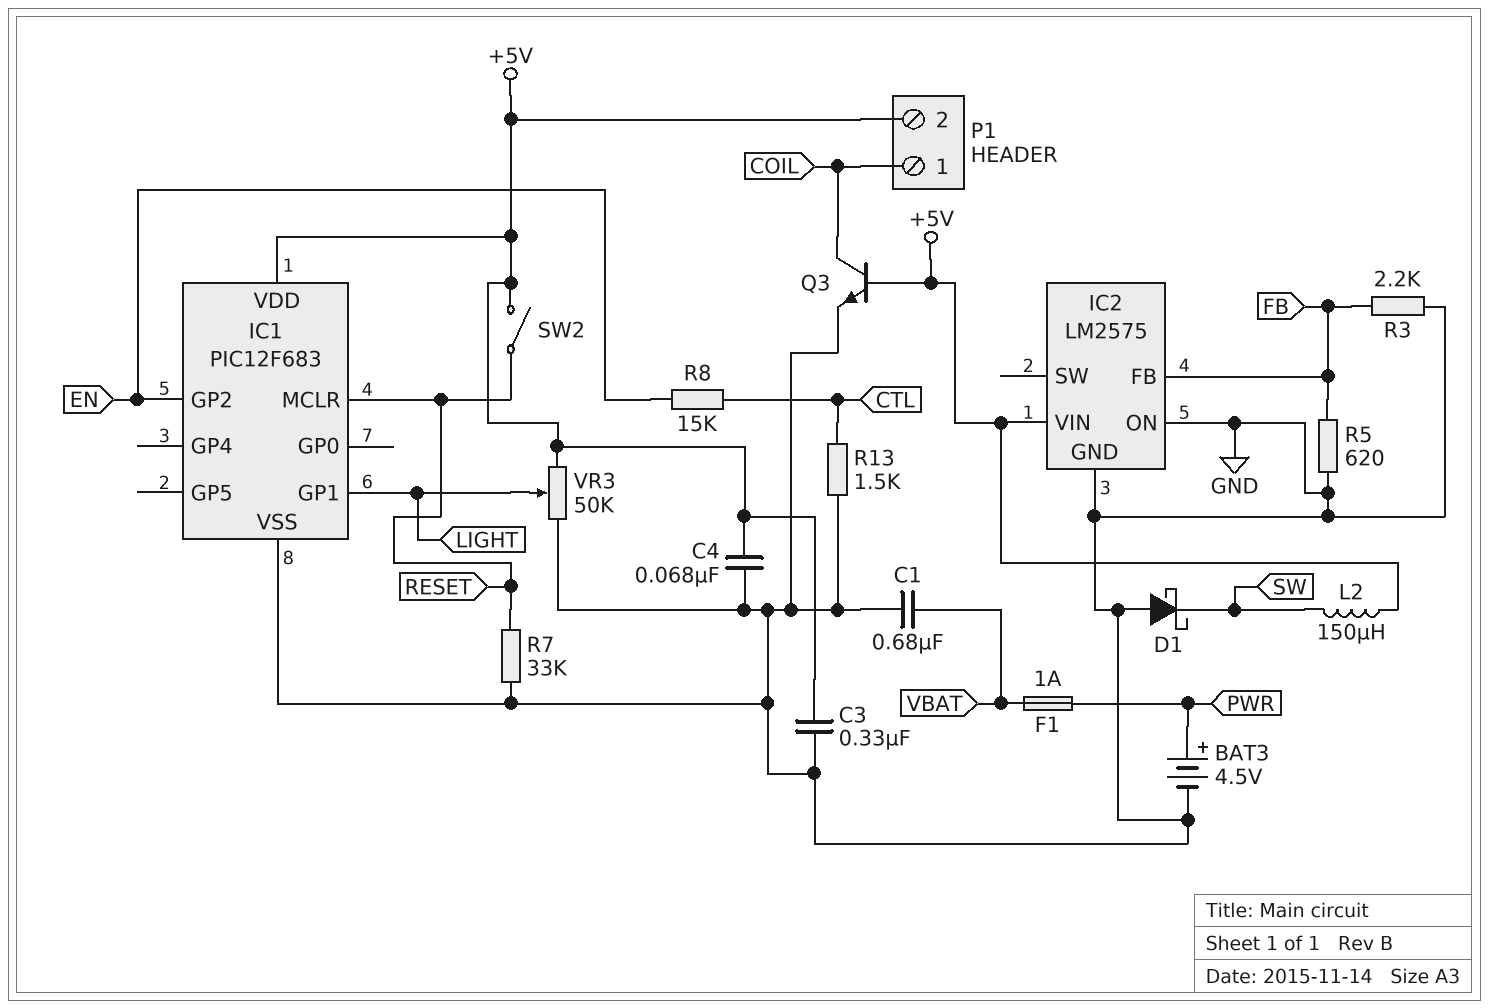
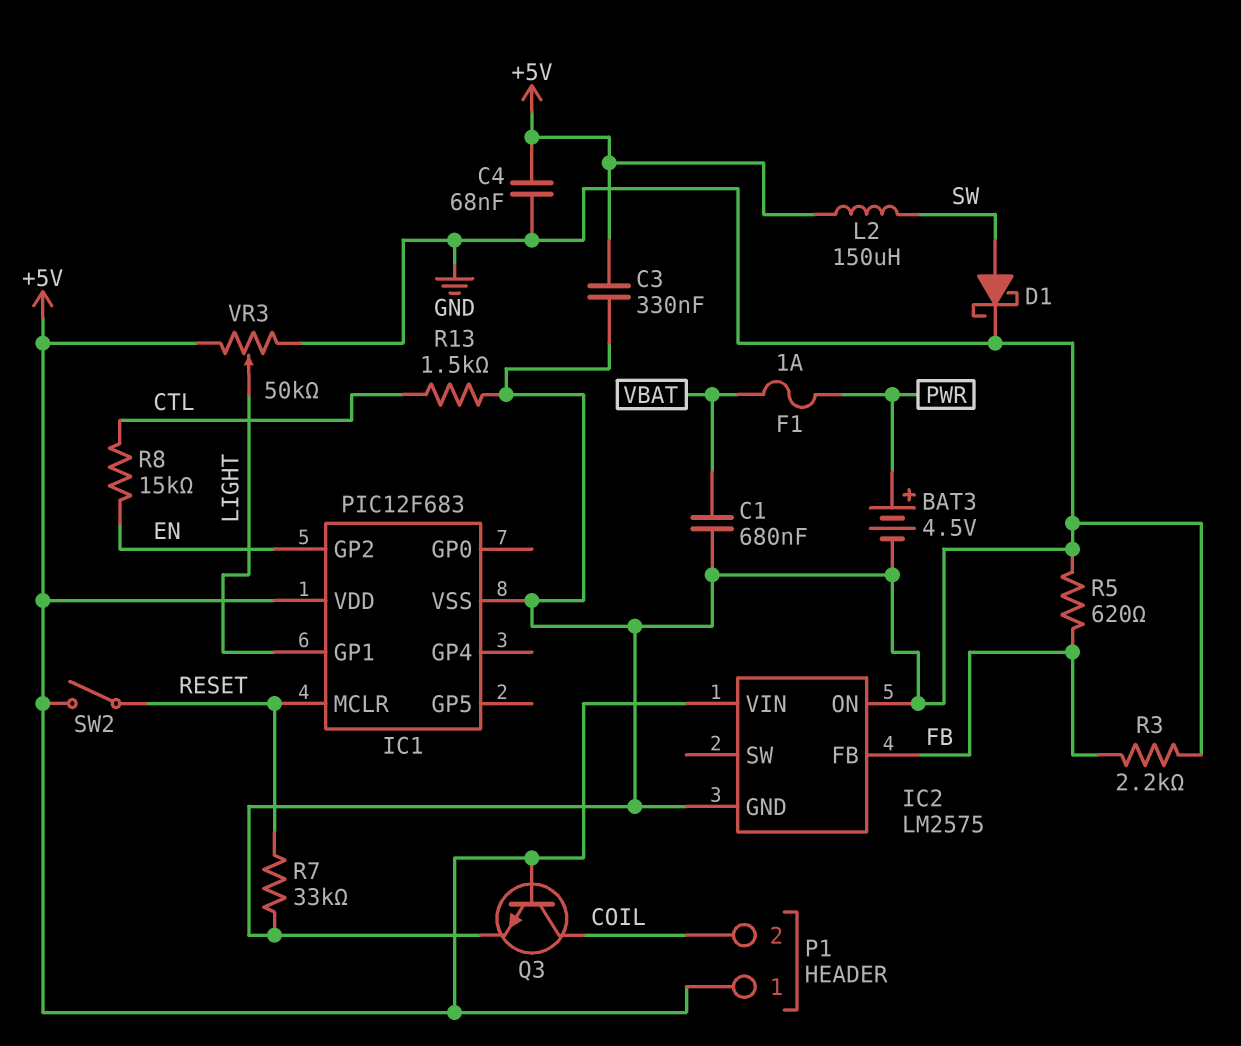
D1: schottky (A GND, K SW) -> schottky (A SW, K GND)
P1 pin 1: COIL -> +5V
P1 pin 2: +5V -> COIL

